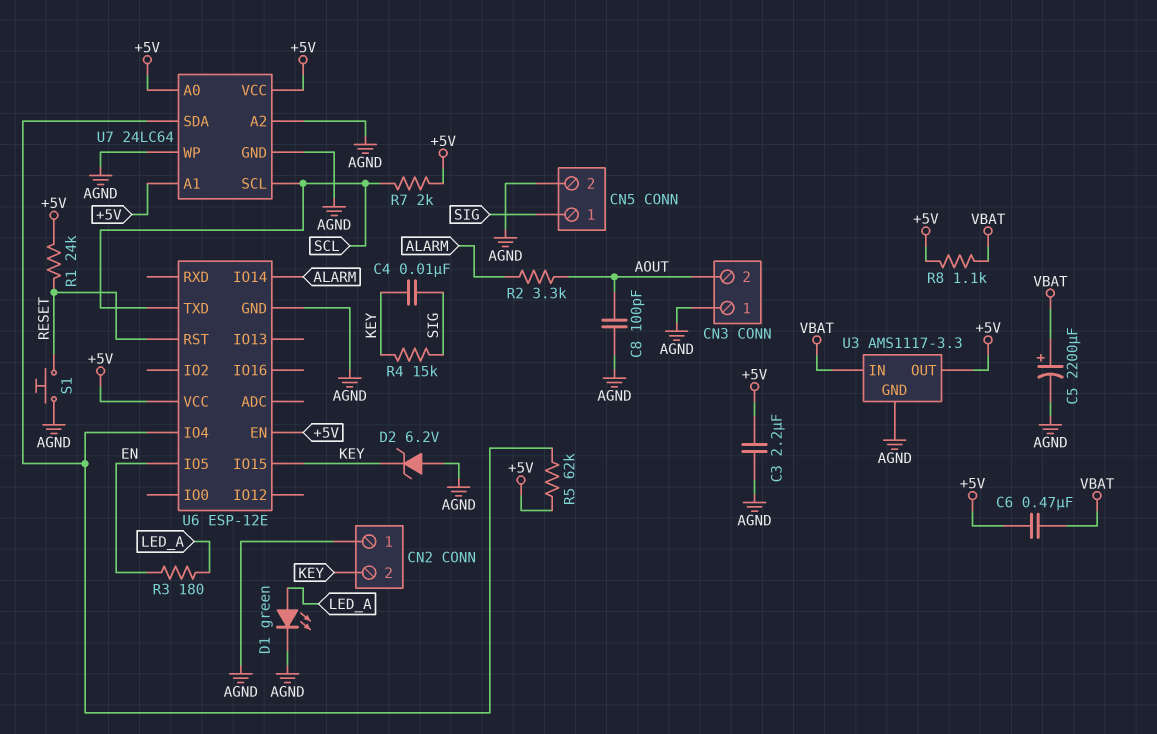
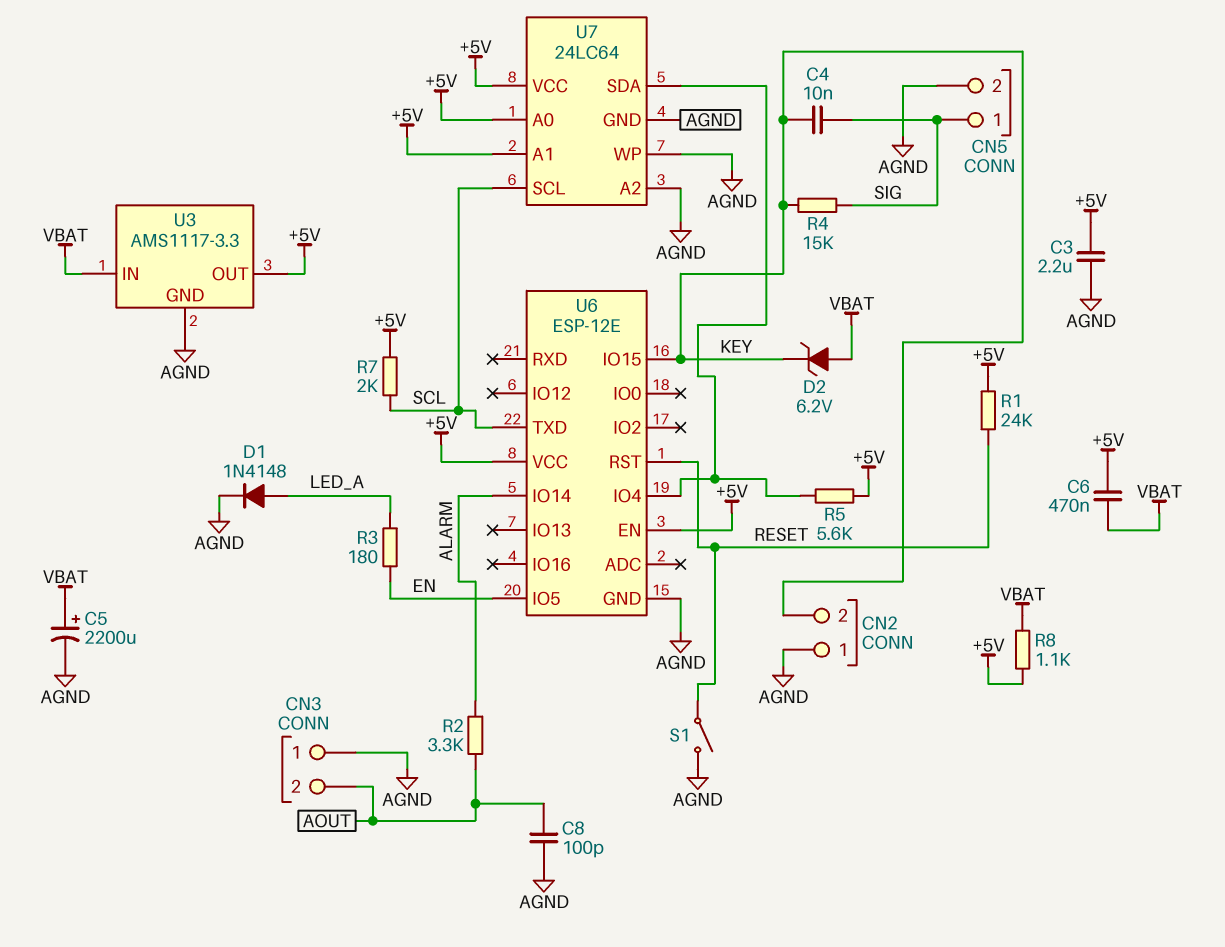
D1: LED green (A LED_A, K AGND) -> diode 1N4148 (A LED_A, K AGND)
D2: zener 6.2V (A AGND, K KEY) -> zener 6.2V (A VBAT, K KEY)
R5: 62k (+5V, U6/IO4) -> 5.6k (+5V, U6/IO4)
S1: button (AGND, RESET) -> switch (AGND, RESET)

